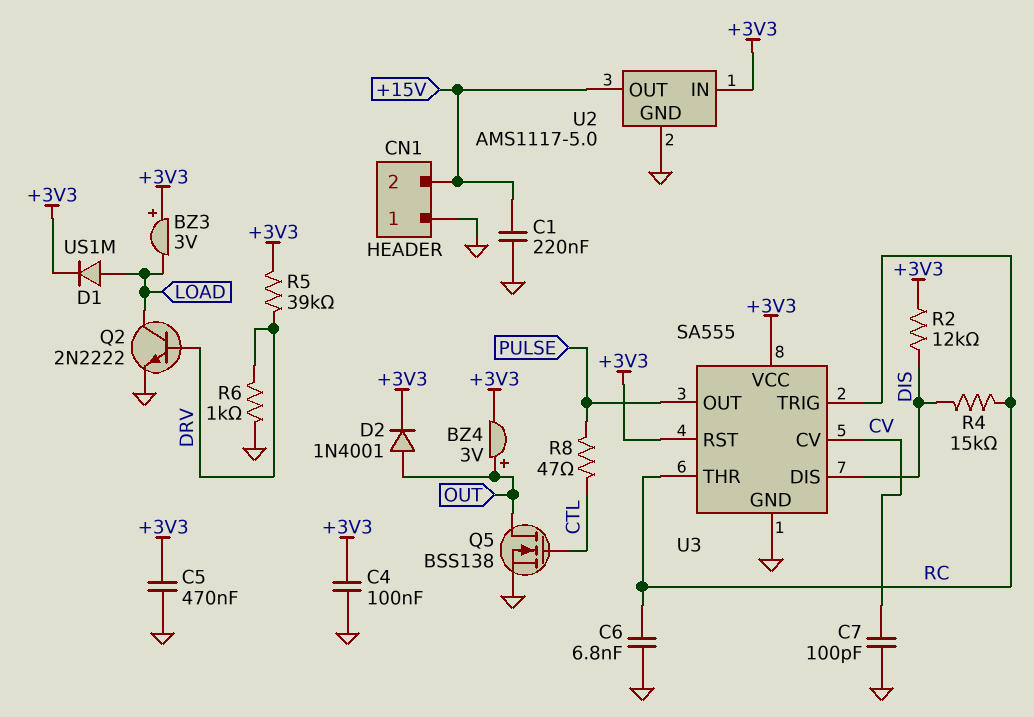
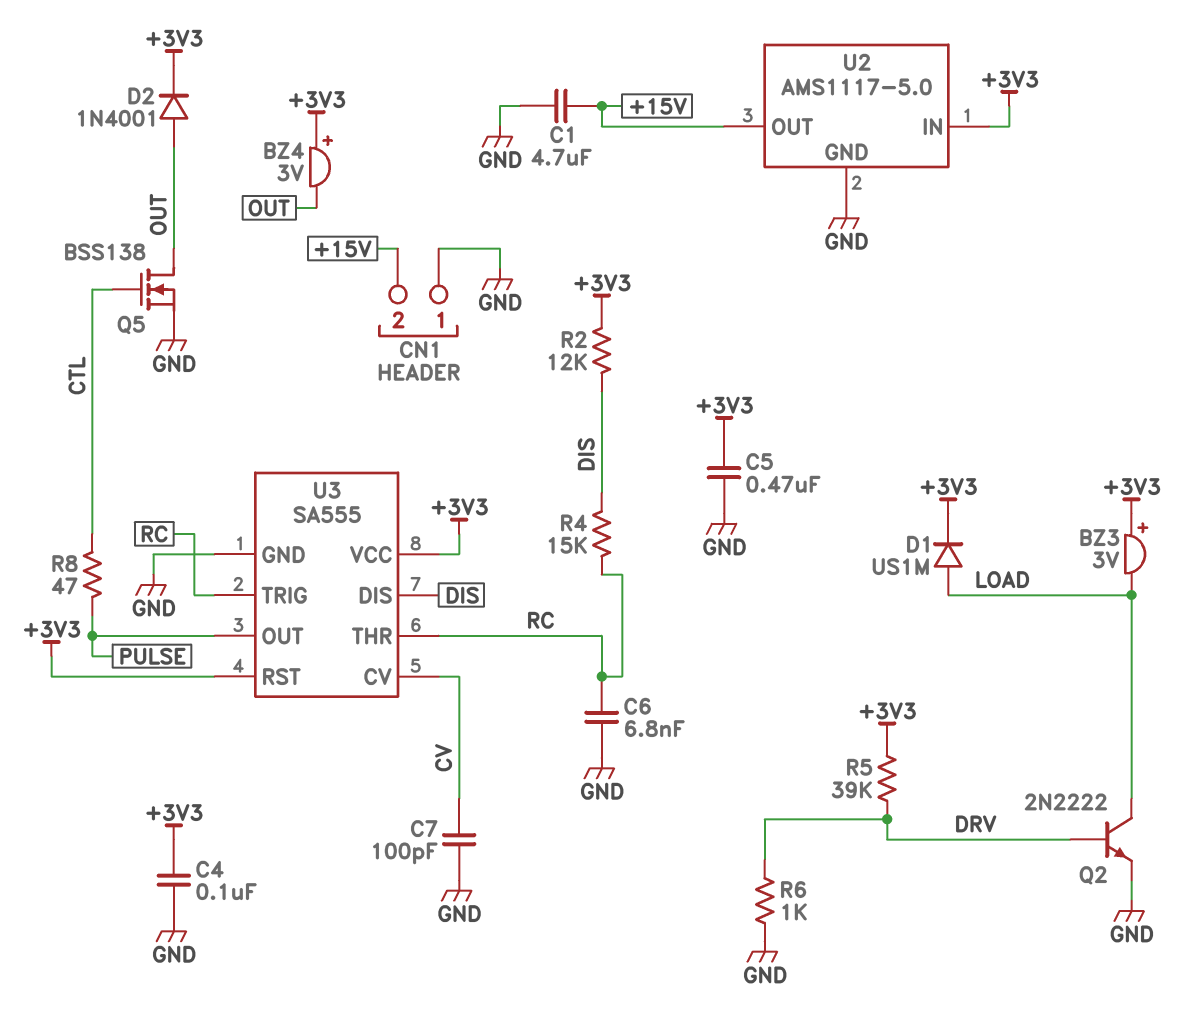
BZ4: buzzer 3V (plus OUT, minus +3V3) -> buzzer 3V (plus +3V3, minus OUT)
C1: 220nF (+15V, GND) -> 4.7uF (+15V, GND)

